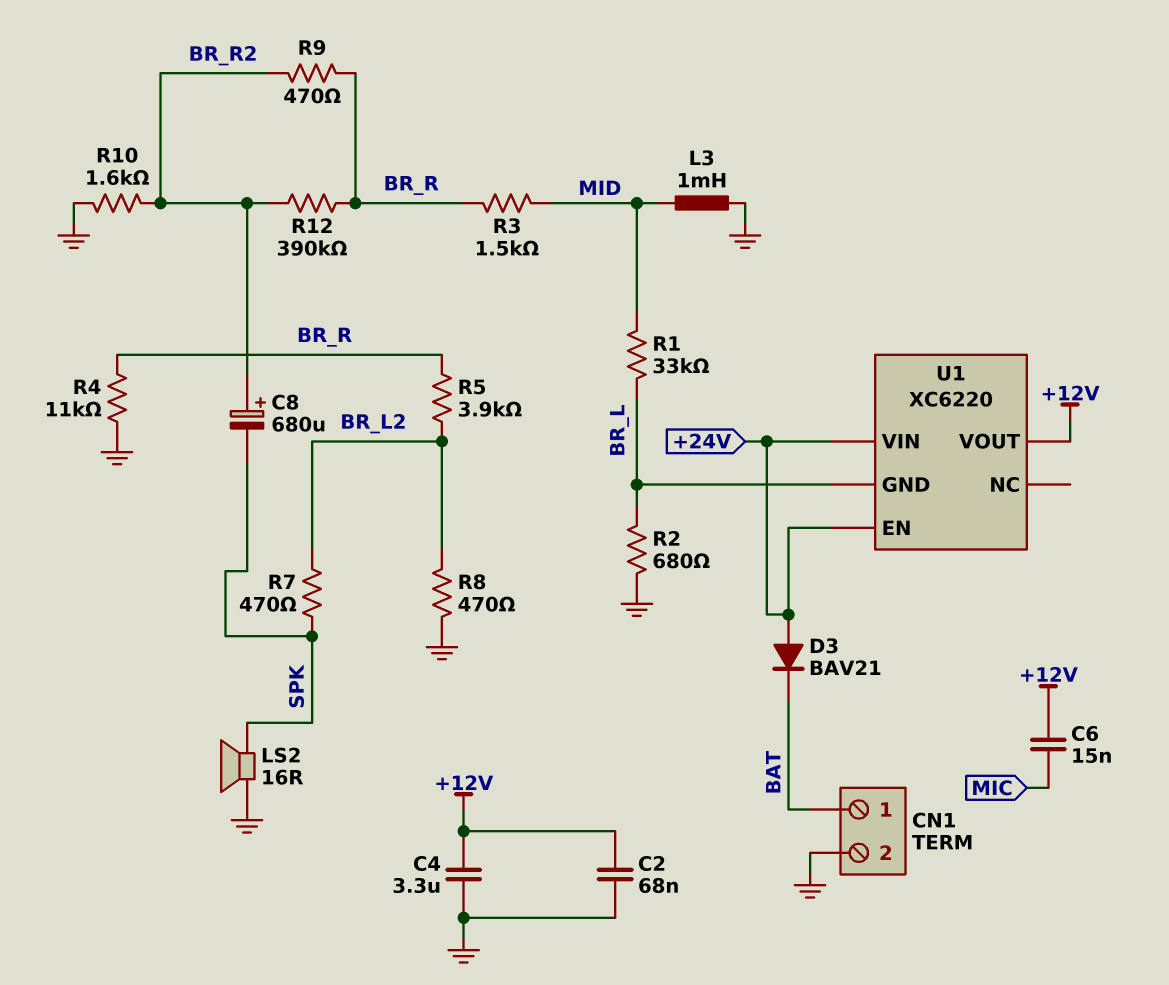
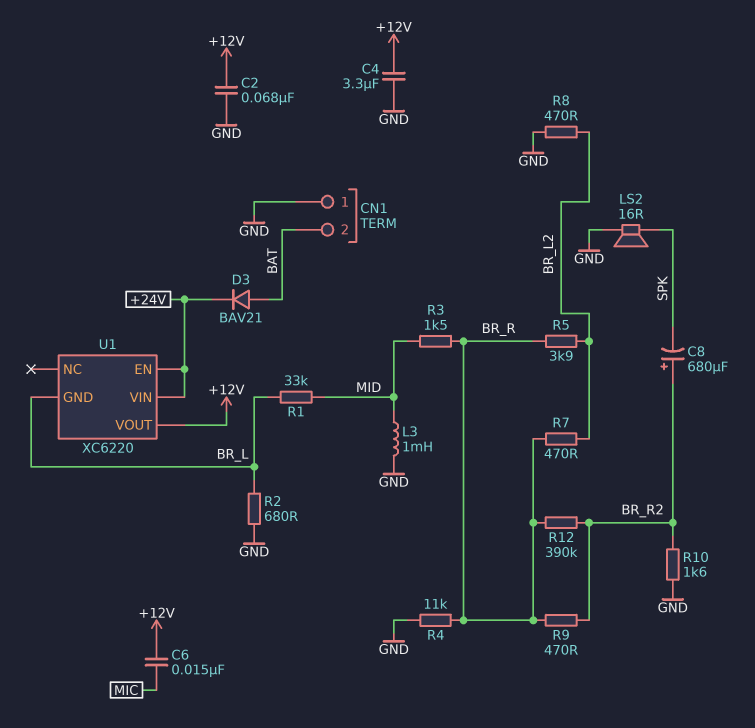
CN1 pin 1: BAT -> GND
CN1 pin 2: GND -> BAT
D3: diode BAV21 (A +24V, K BAT) -> diode BAV21 (A BAT, K +24V)
R7: 470 (BR_L2, SPK) -> 470 (BR_L2, BR_R)

